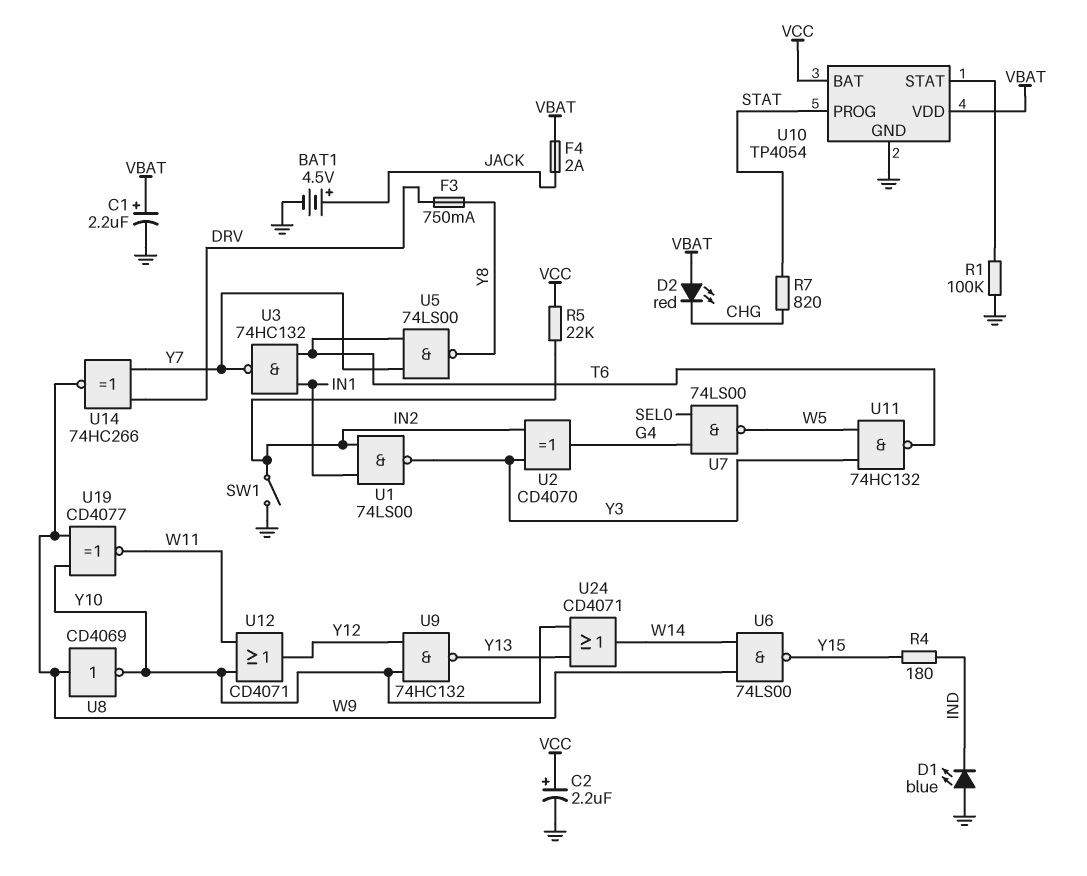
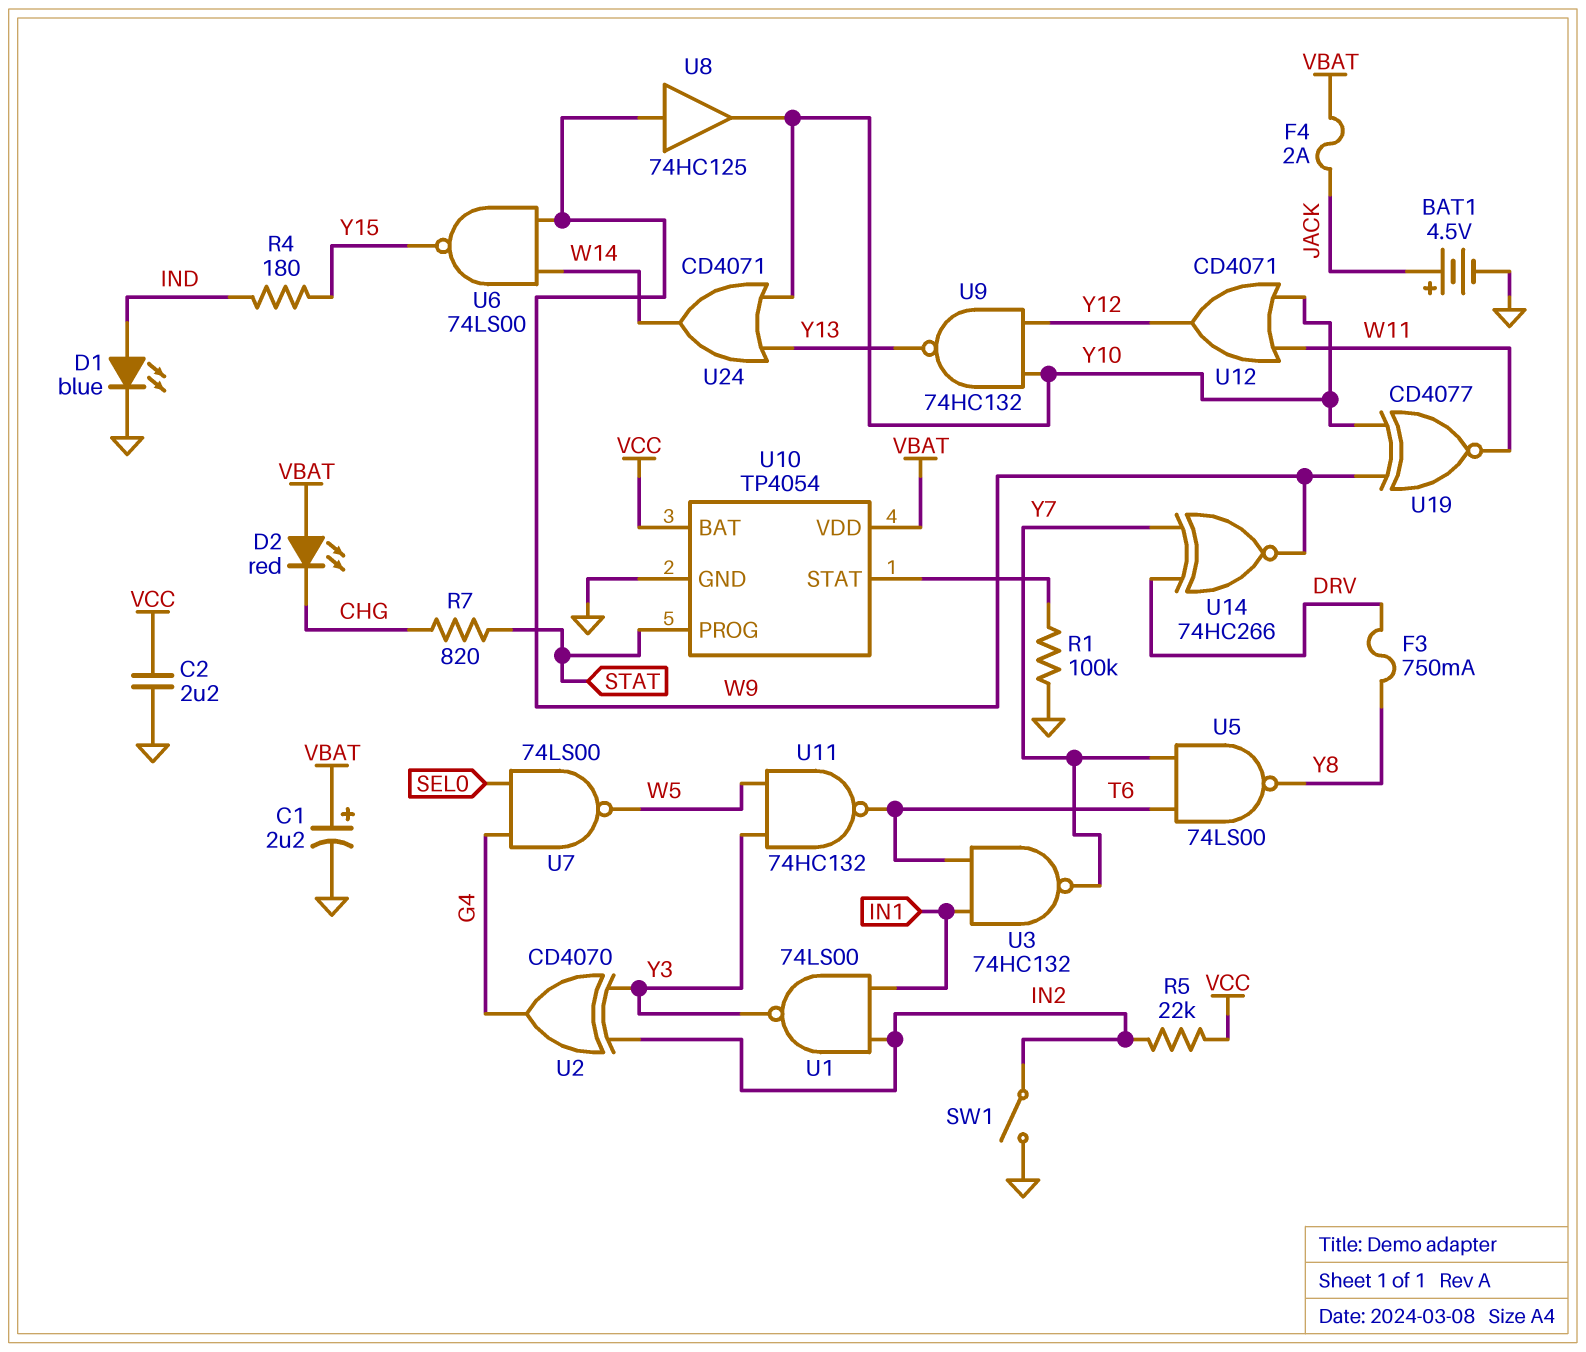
C2: 2.2uF (plus VCC, minus GND) -> 2.2uF (GND, VCC)
D1: LED blue (A GND, K IND) -> LED blue (A IND, K GND)
U8: NOT CD4069 (in W9, out Y10) -> buffer 74HC125 (in W9, out Y10)

